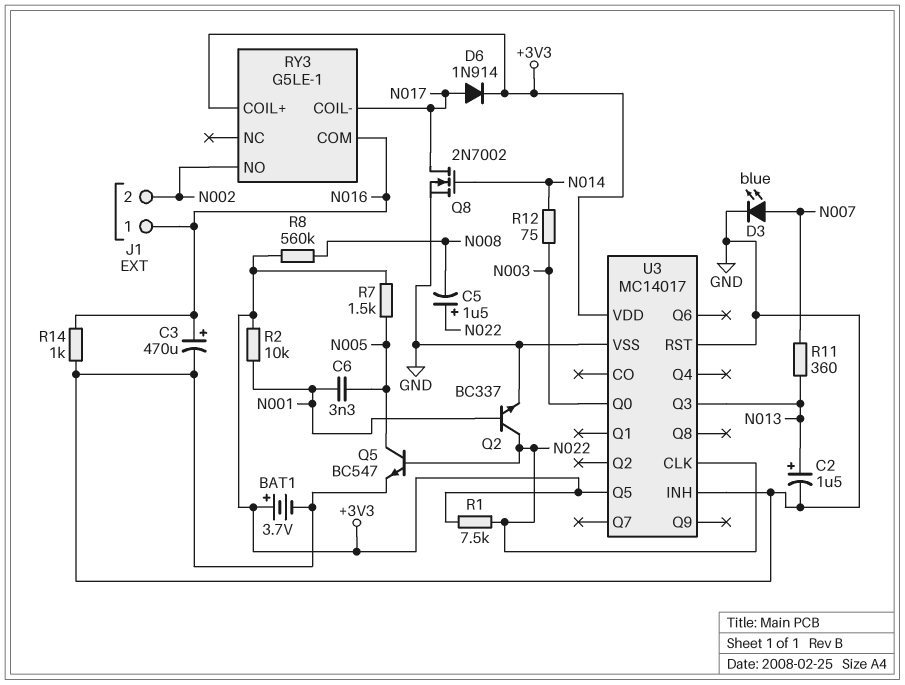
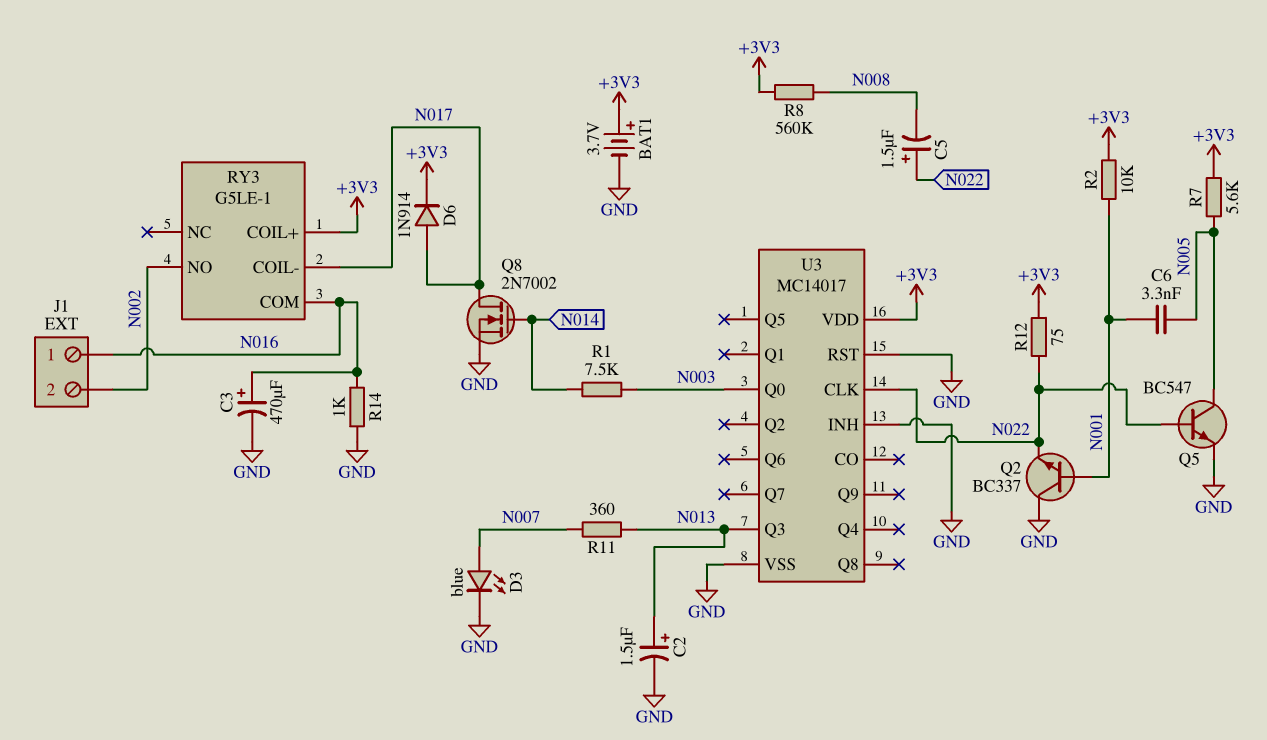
Q2: NPN BC337 (B N001, C N022, E GND) -> NPN BC337 (B N001, C GND, E N022)
R1: 7.5k (+3V3, N022) -> 7.5k (N003, N014)
R7: 1.5k (+3V3, N005) -> 5.6k (+3V3, N005)
R12: 75 (N003, N014) -> 75 (+3V3, N022)
U3 pin Q5: +3V3 -> none

